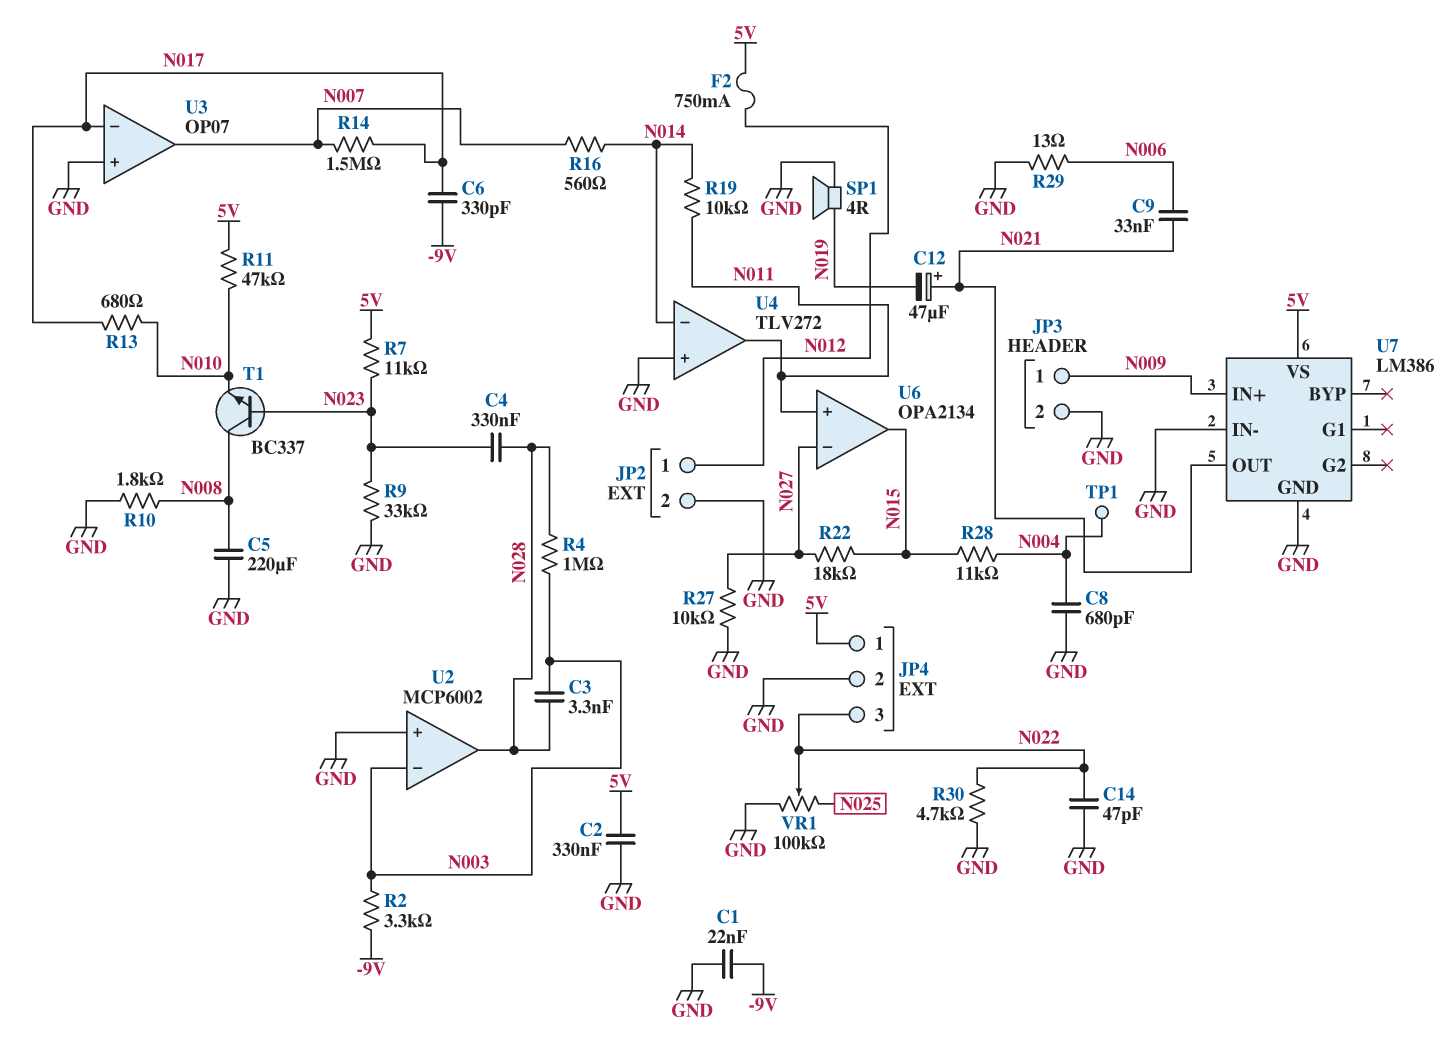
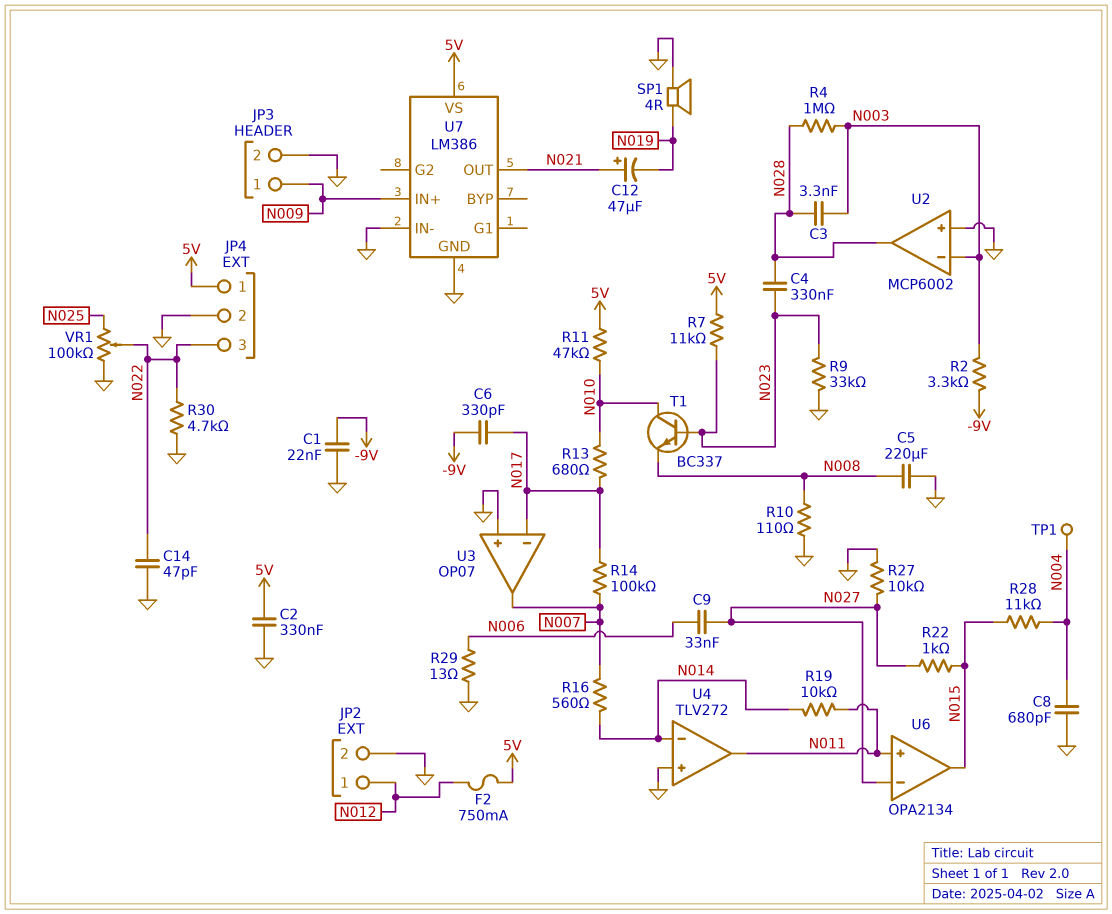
C9: 33nF (N006, N021) -> 33nF (N006, N027)
R10: 1.8k (GND, N008) -> 110 (GND, N008)
R14: 1.5M (N007, N017) -> 100k (N007, N017)
R22: 18k (N015, N027) -> 1k (N015, N027)
T1: NPN BC337 (B N023, C N008, E N010) -> NPN BC337 (B N023, C N010, E N008)

